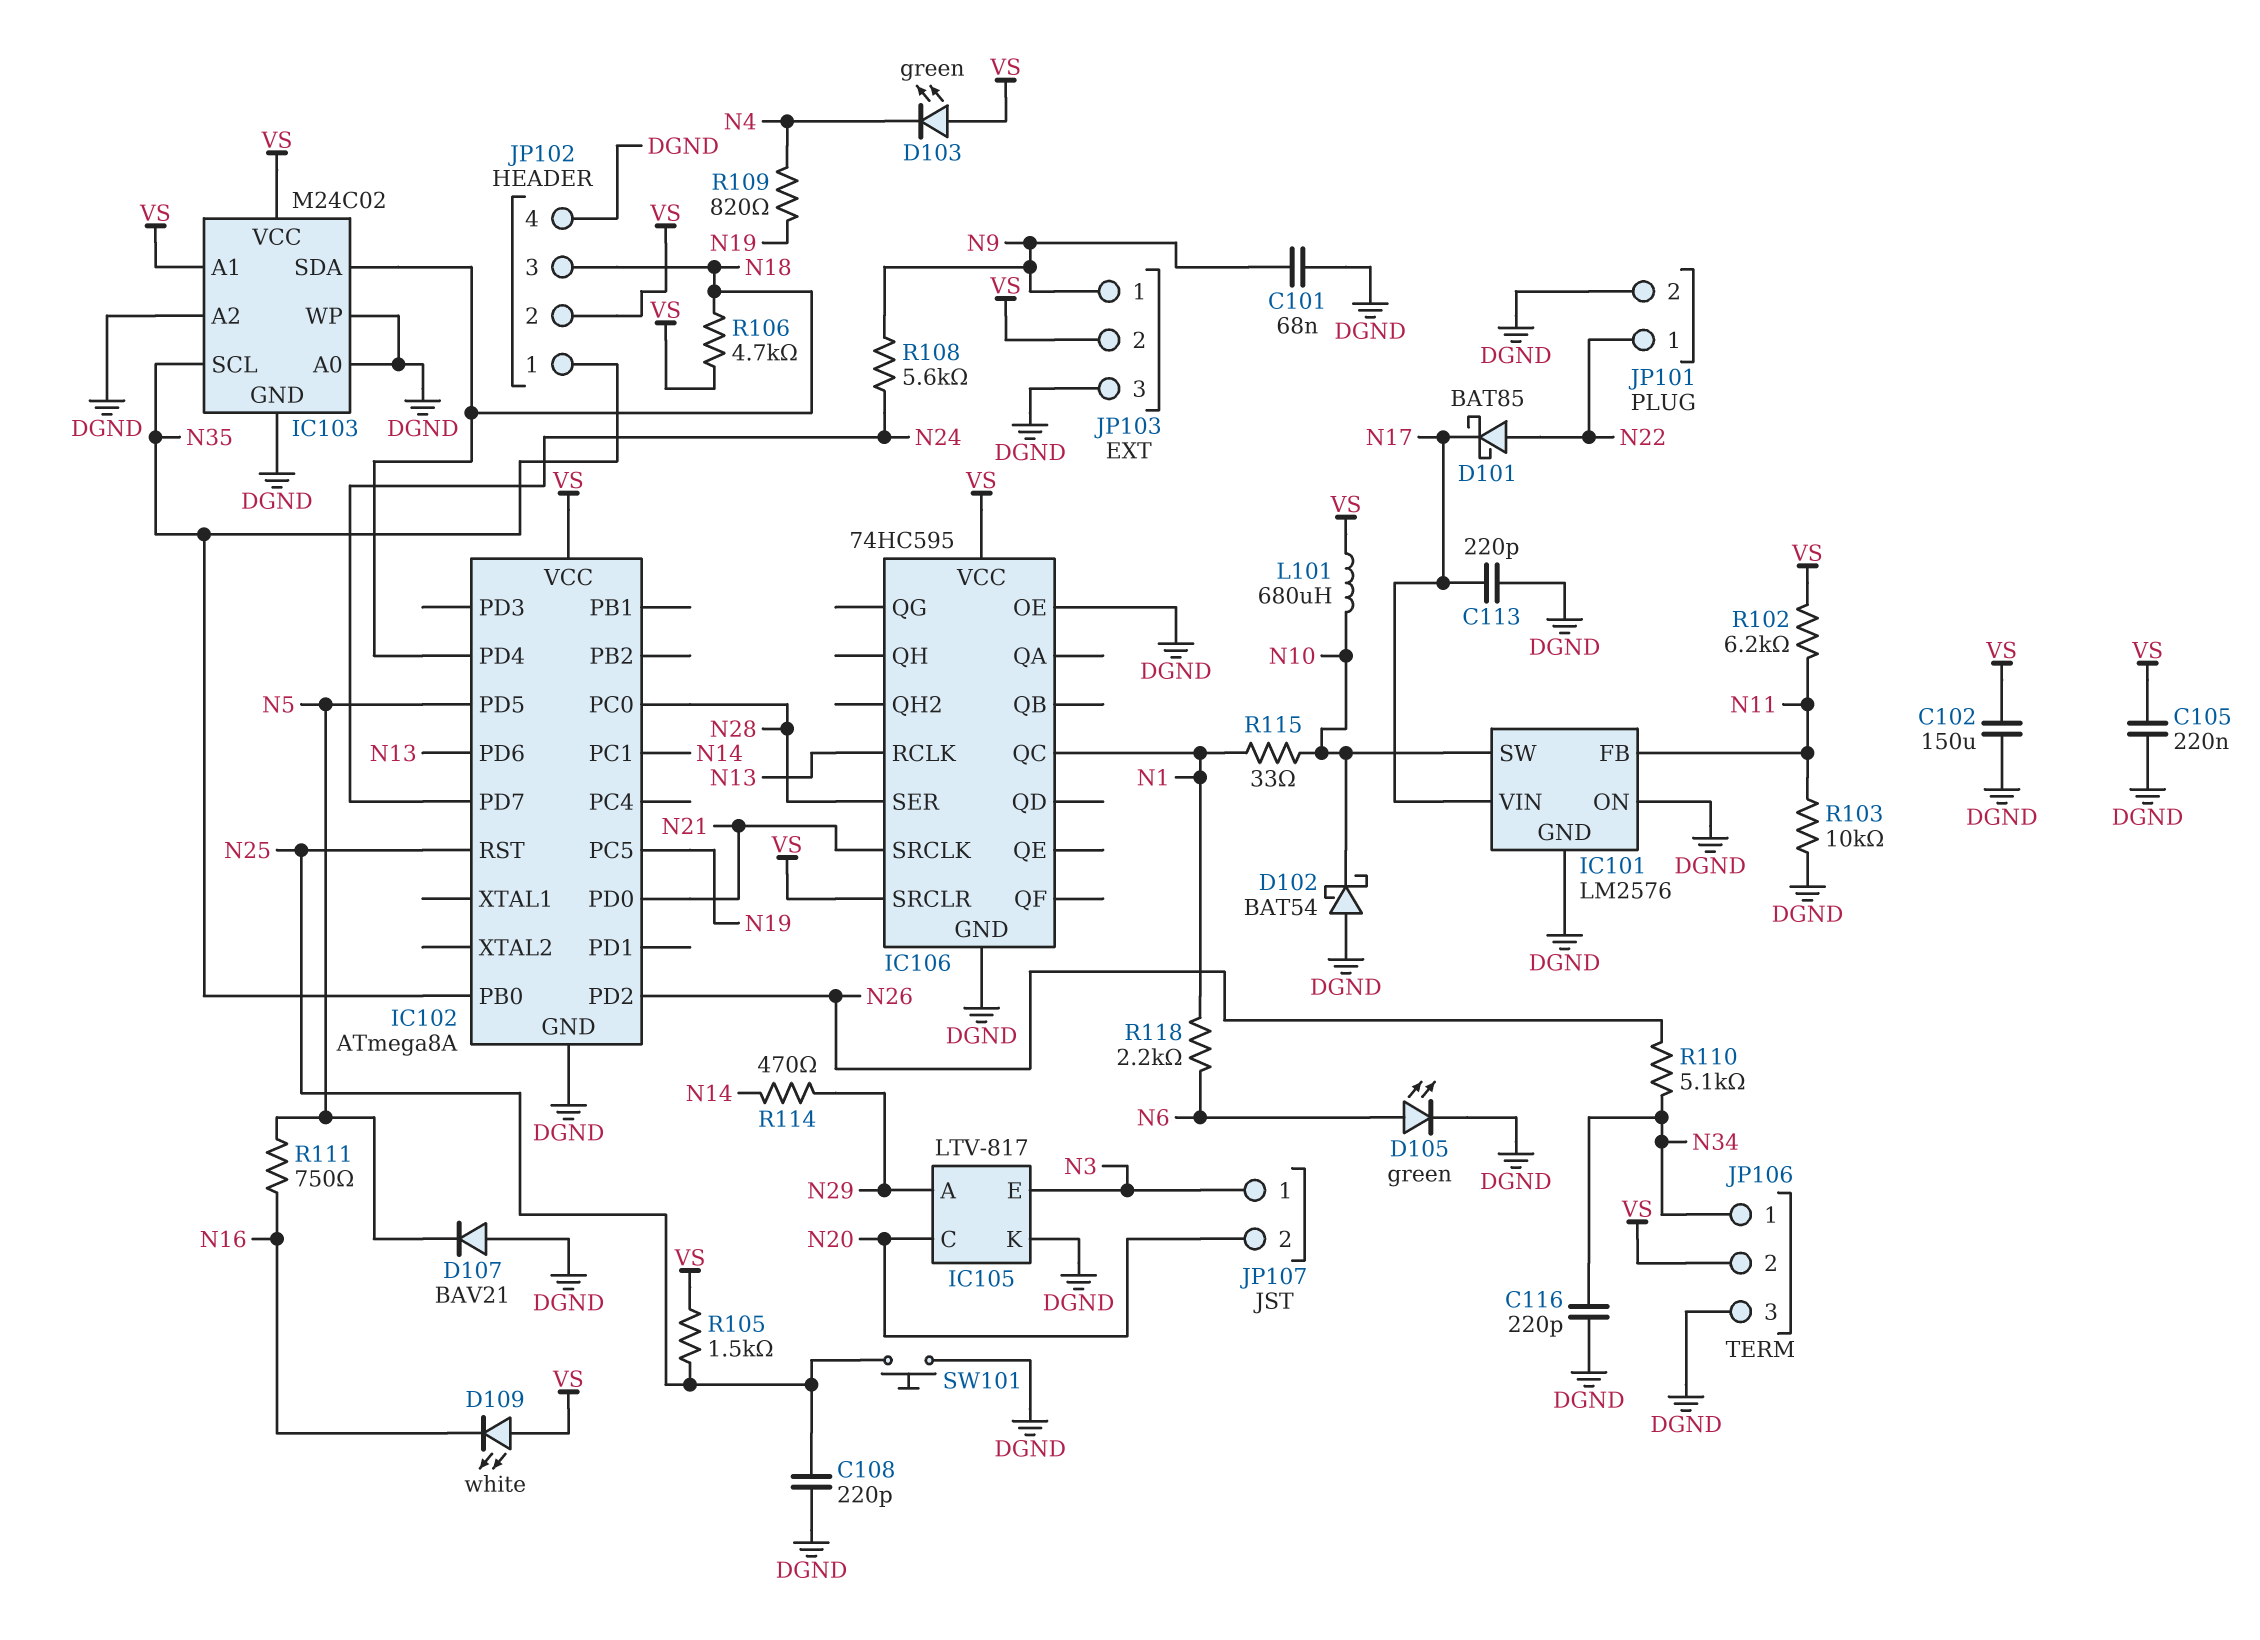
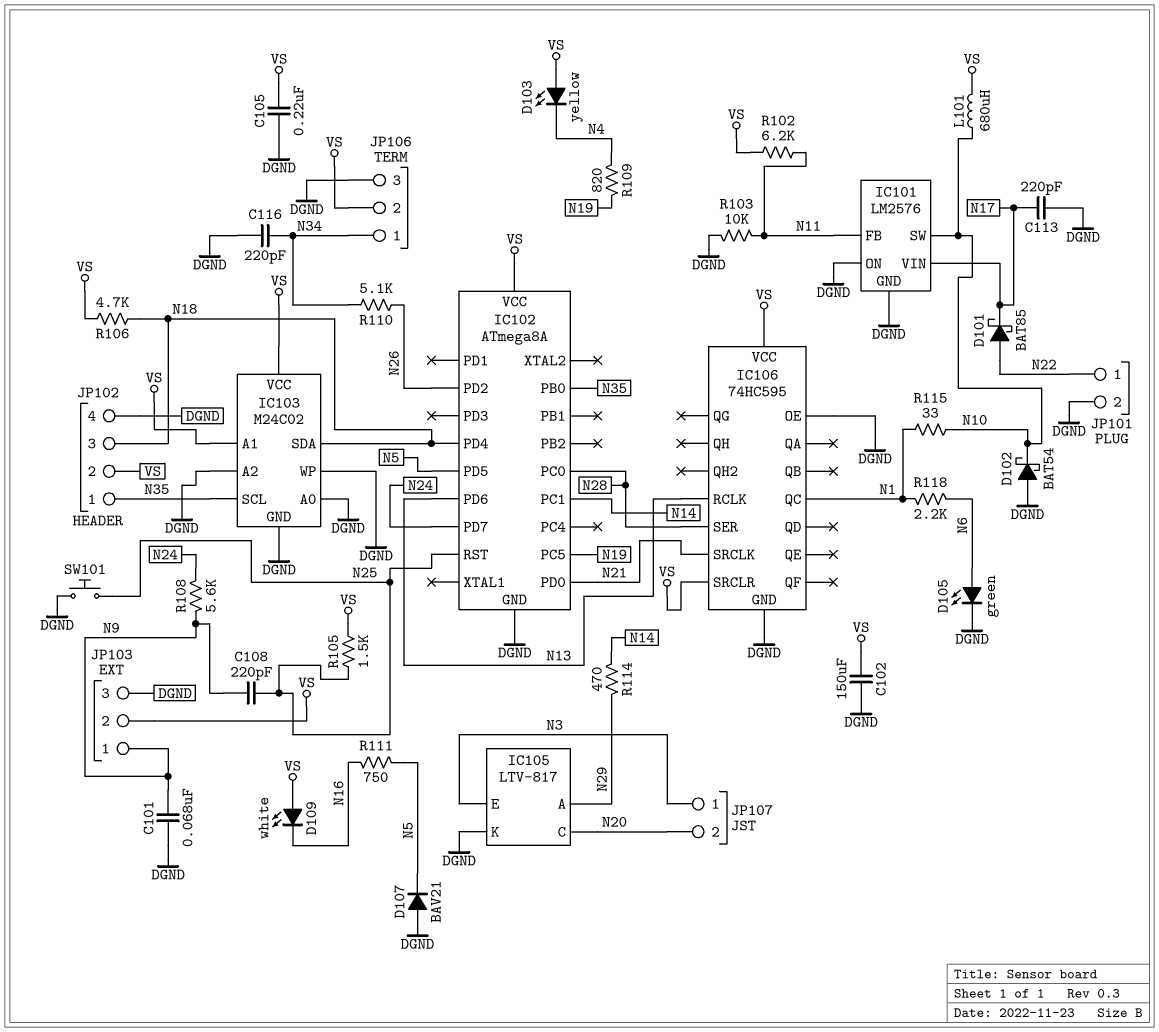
C108: 220pF (DGND, N25) -> 220pF (N9, N25)
D103: LED green (A VS, K N4) -> LED yellow (A VS, K N4)

